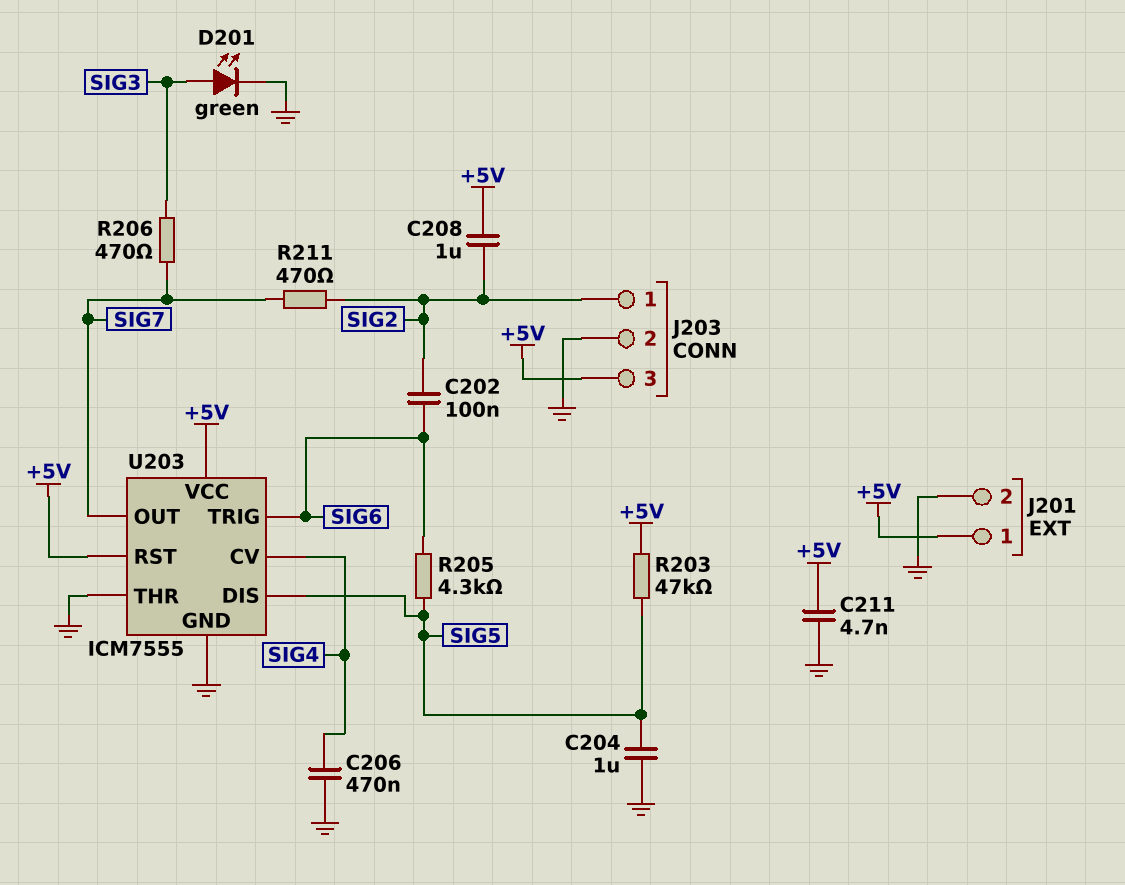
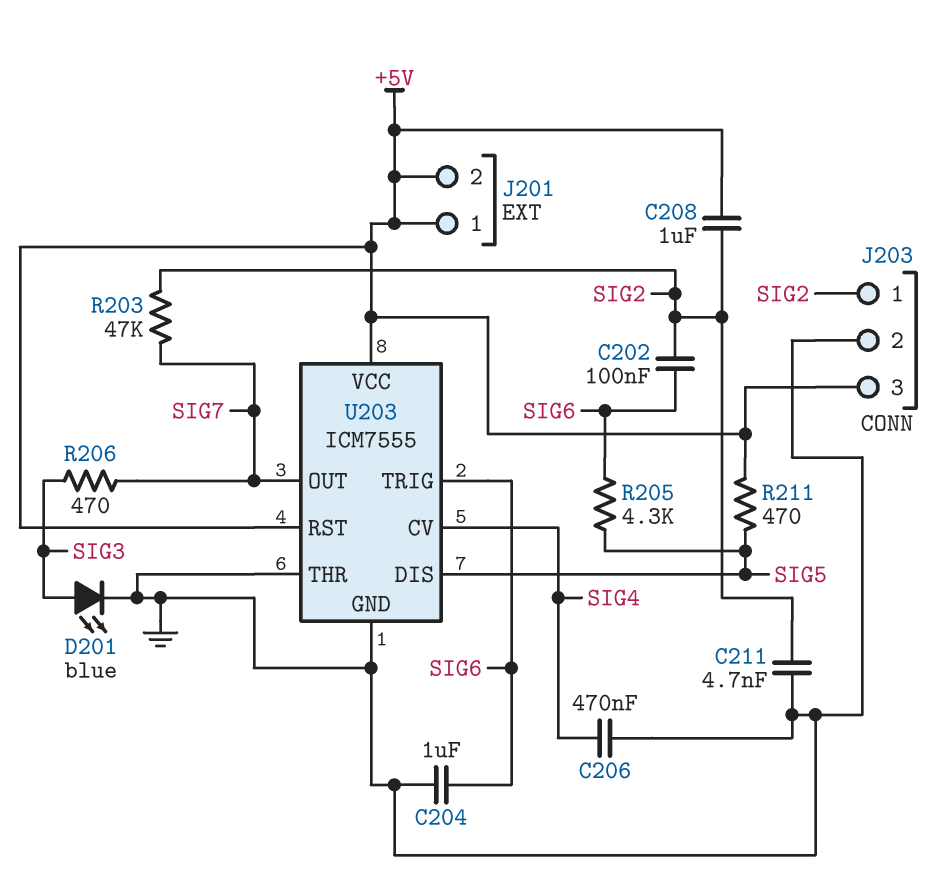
C204: 1uF (GND, SIG5) -> 1uF (GND, SIG6)
C211: 4.7nF (+5V, GND) -> 4.7nF (GND, SIG2)
D201: LED green (A SIG3, K GND) -> LED blue (A SIG3, K GND)
J201 pin 2: GND -> +5V
R203: 47k (+5V, SIG5) -> 47k (SIG2, SIG7)
R211: 470 (SIG2, SIG7) -> 470 (+5V, SIG5)

